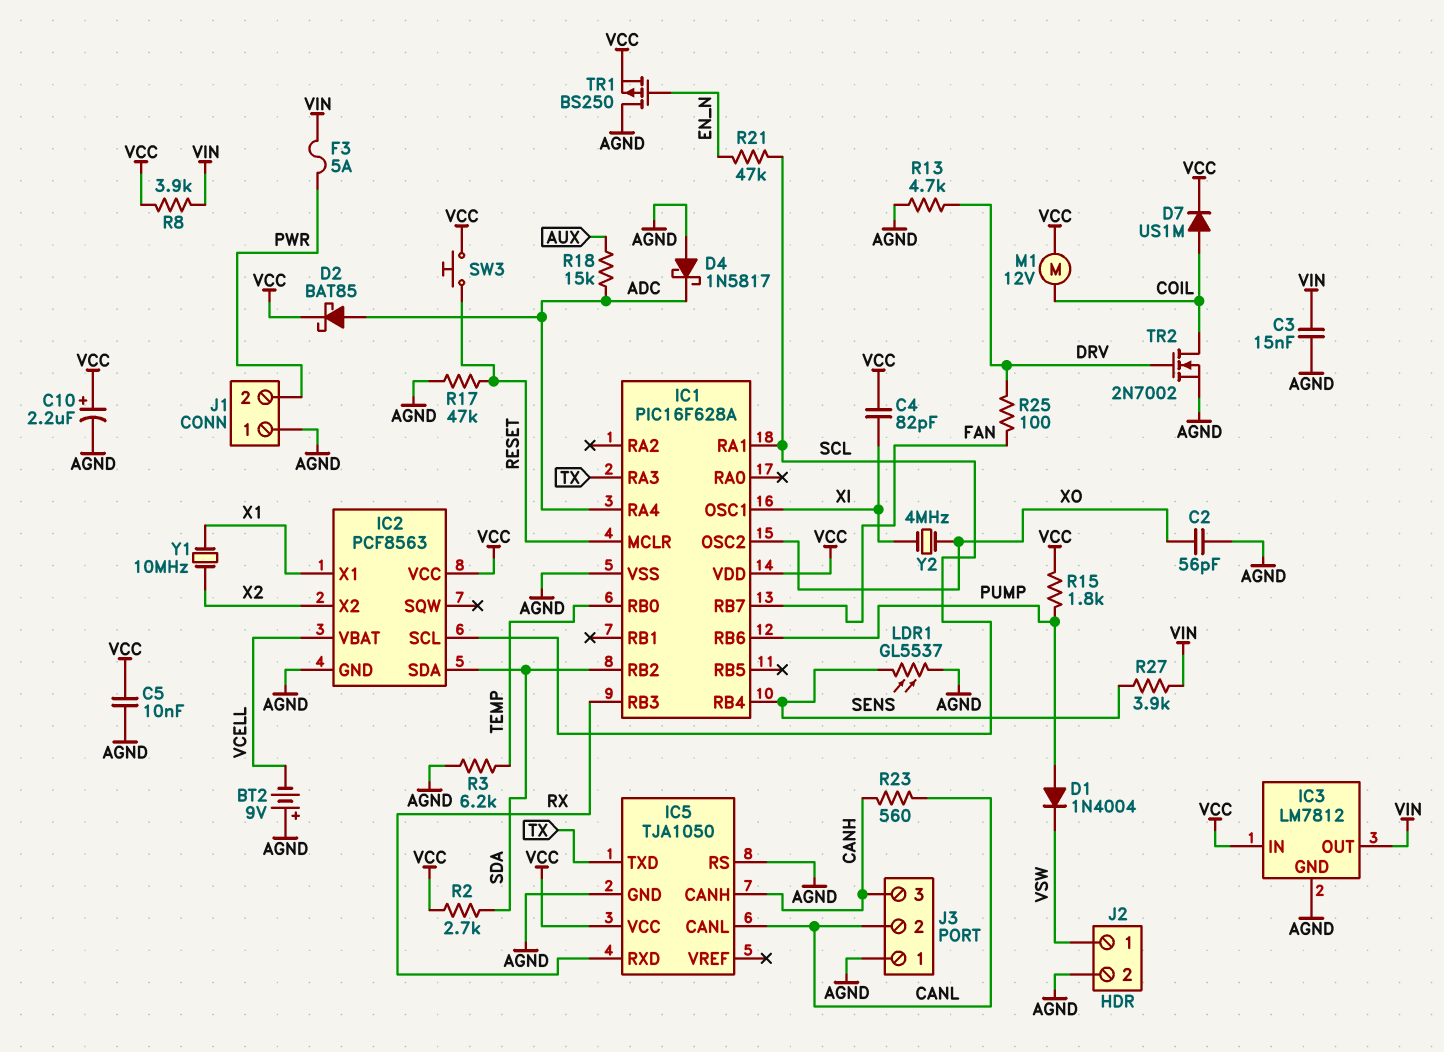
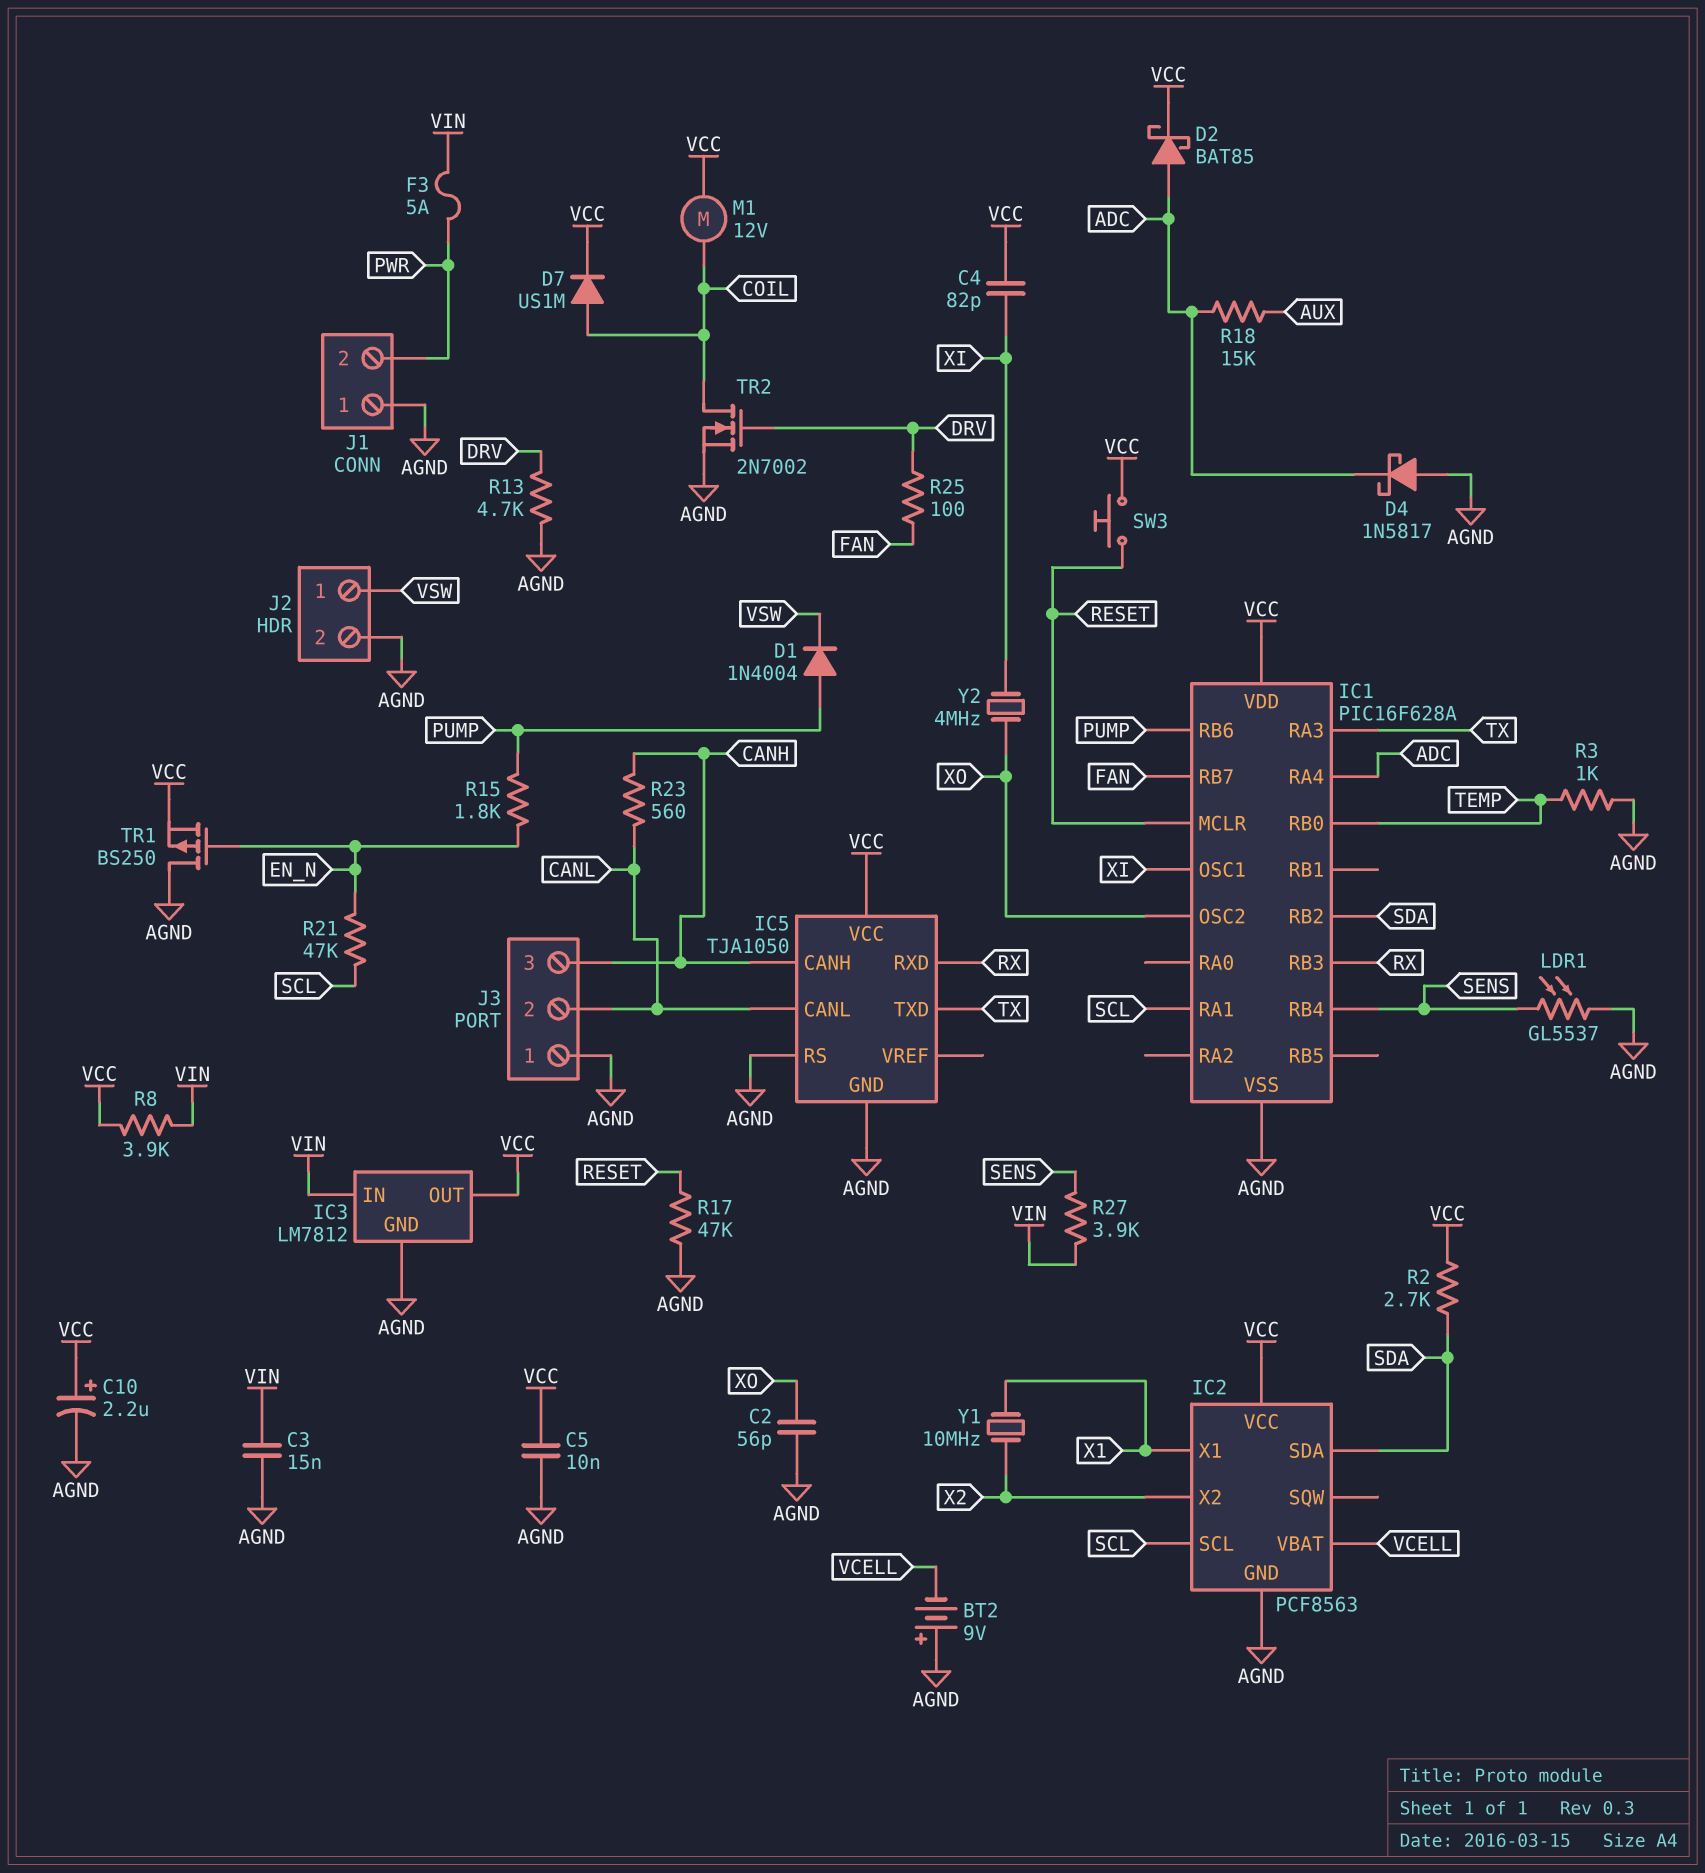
IC3 pin IN: VCC -> VIN
IC3 pin OUT: VIN -> VCC
R3: 6.2k (AGND, TEMP) -> 1k (AGND, TEMP)
R15: 1.8k (PUMP, VCC) -> 1.8k (EN_N, PUMP)

